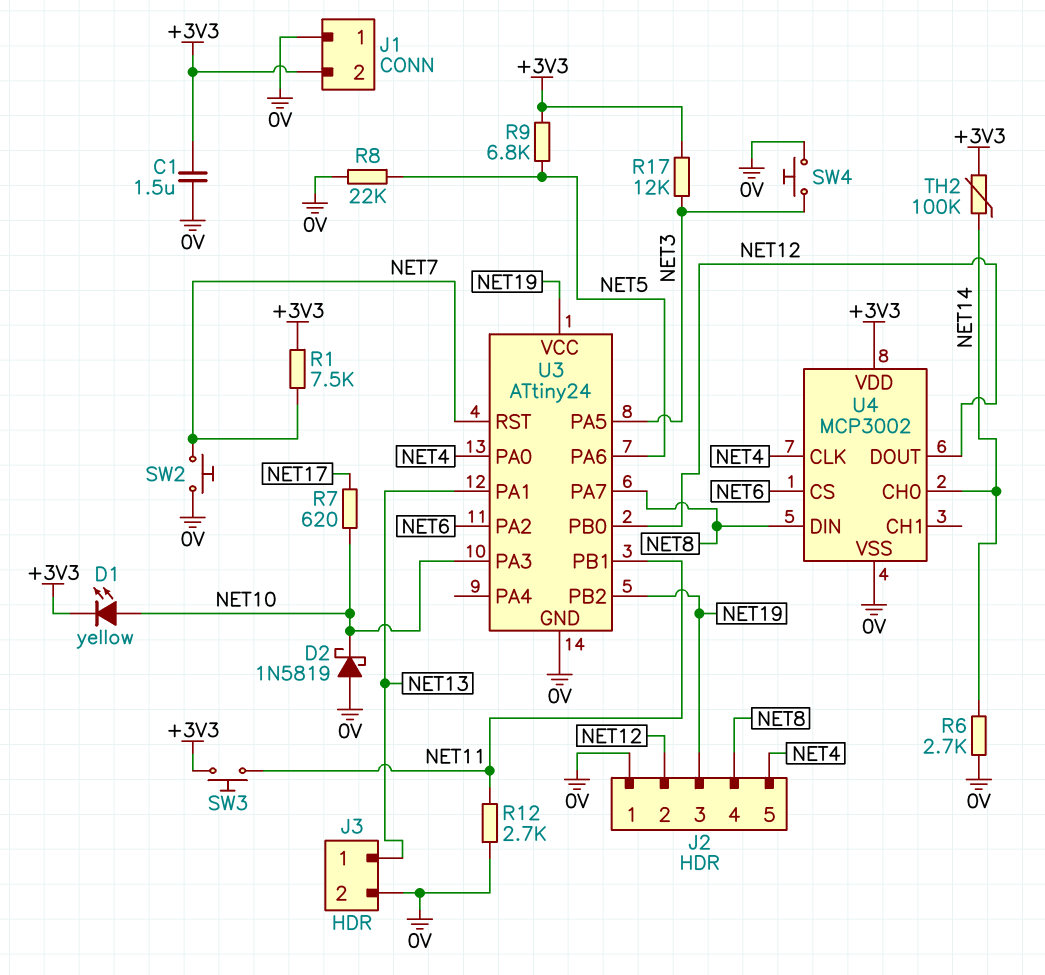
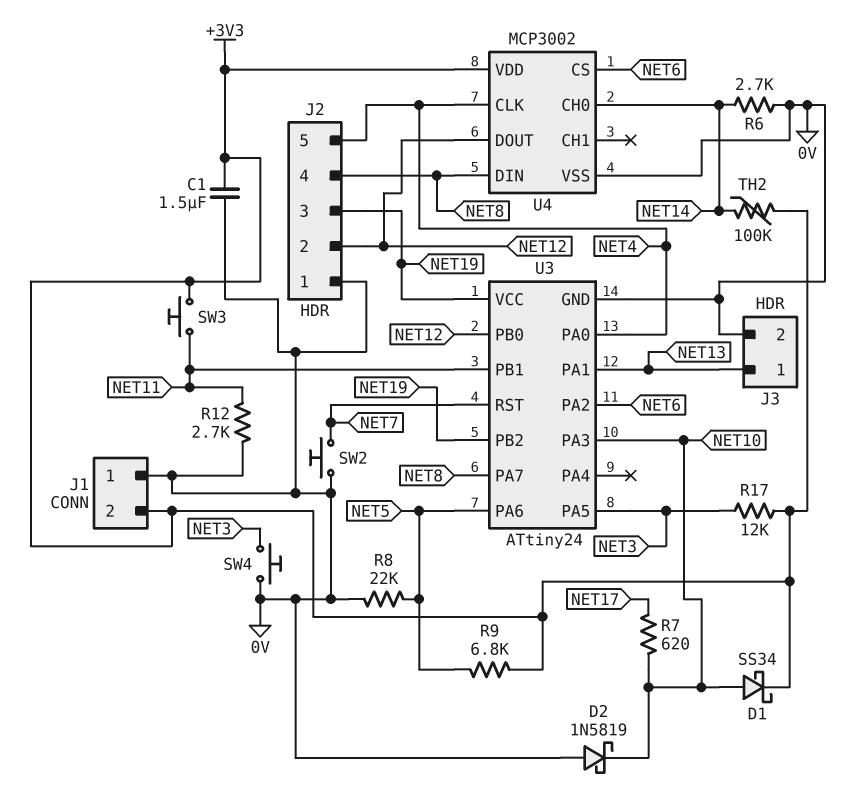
D1: LED yellow (A NET10, K +3V3) -> schottky SS34 (A NET10, K +3V3)
R1: 7.5k (+3V3, NET7) -> none

